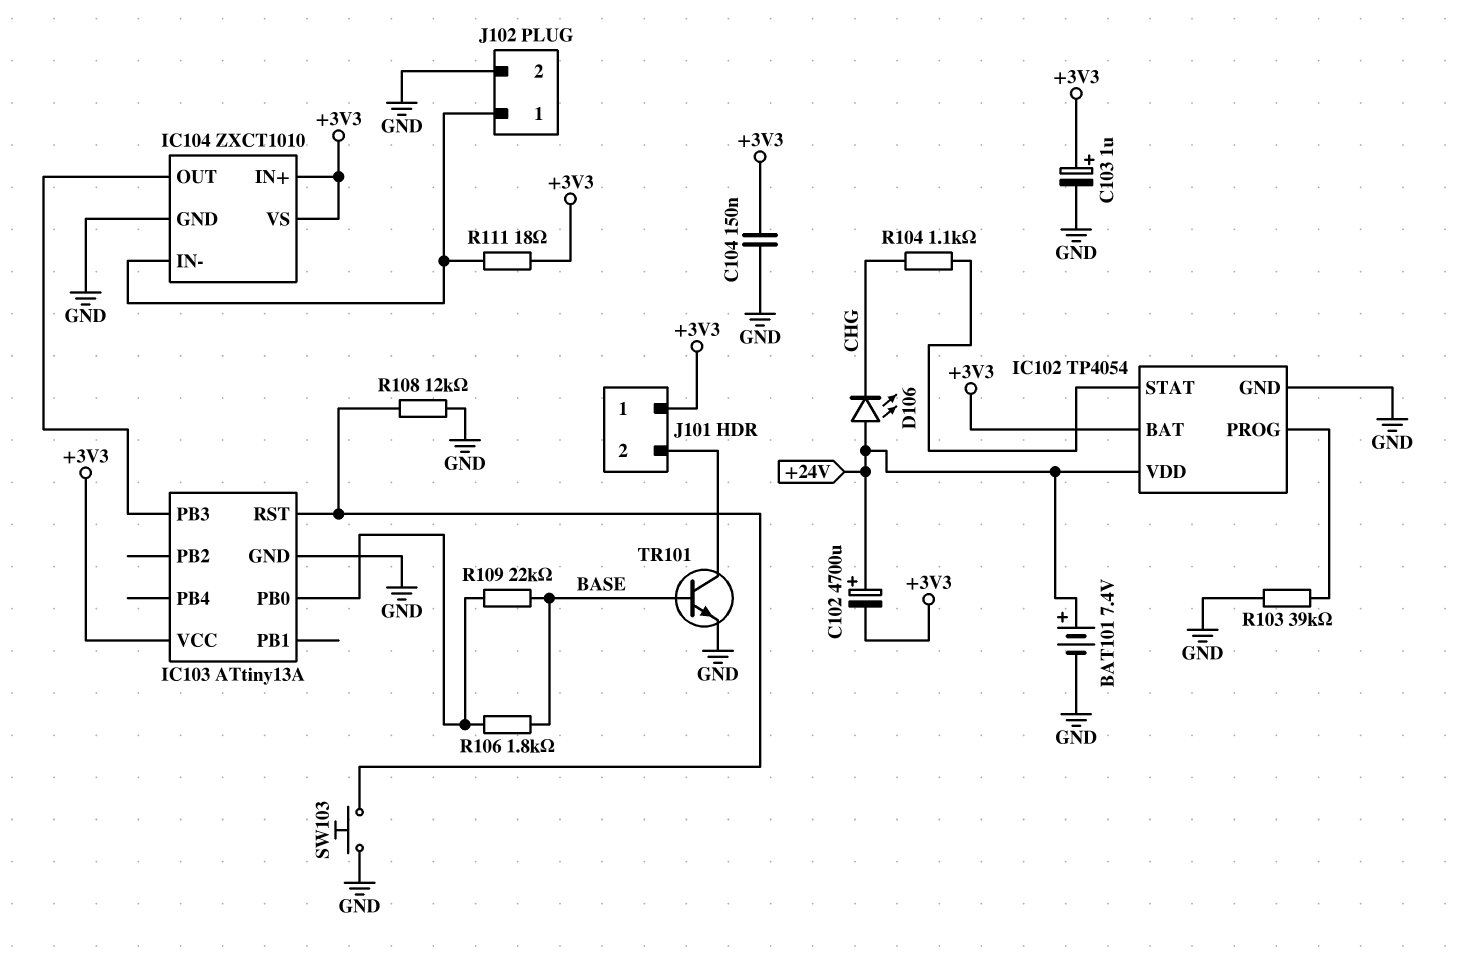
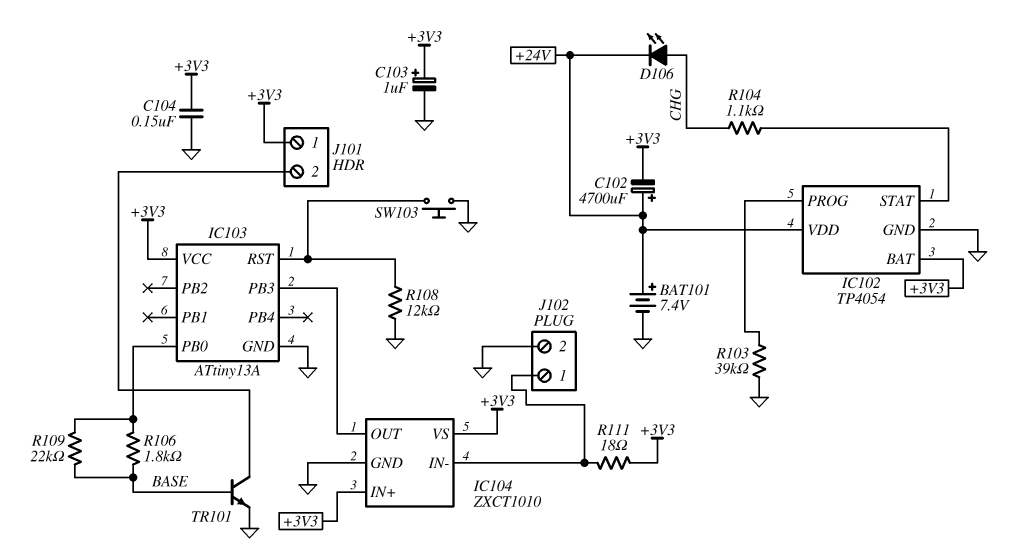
D106: LED (A +24V, K CHG) -> LED (A CHG, K +24V)

